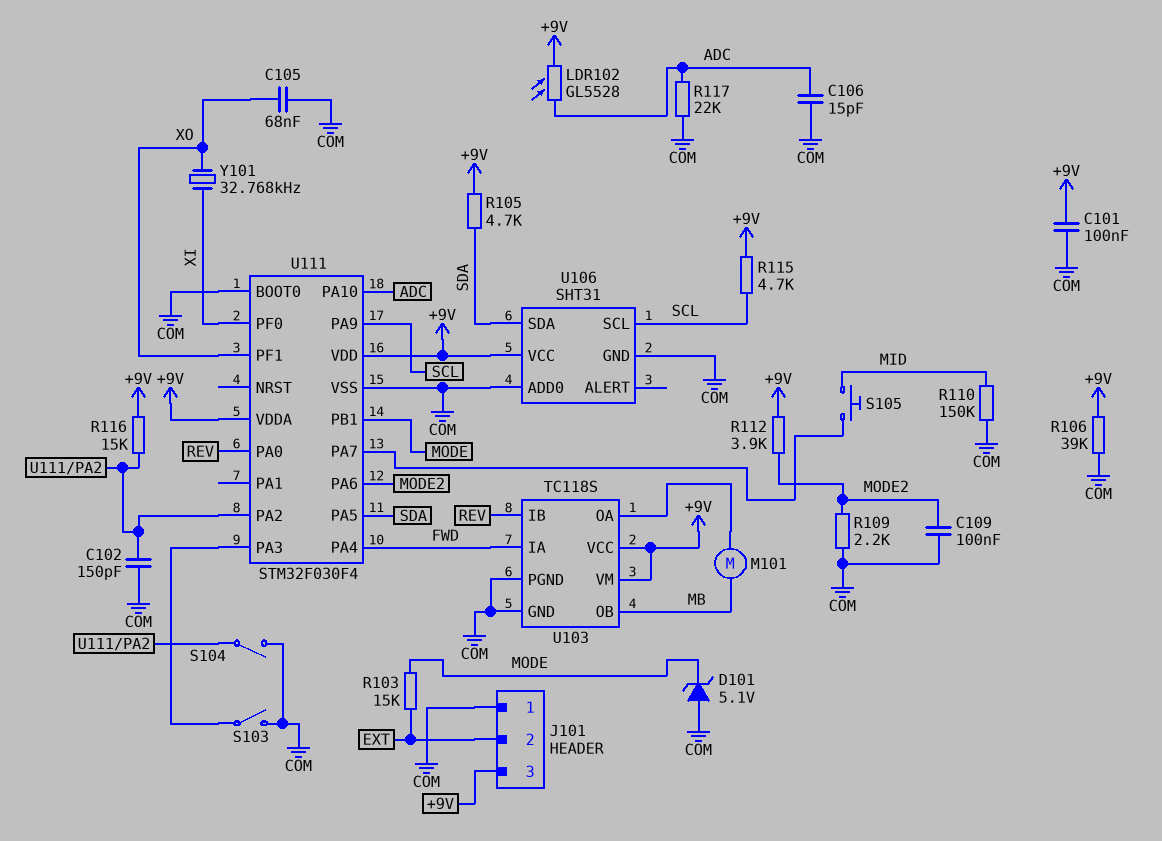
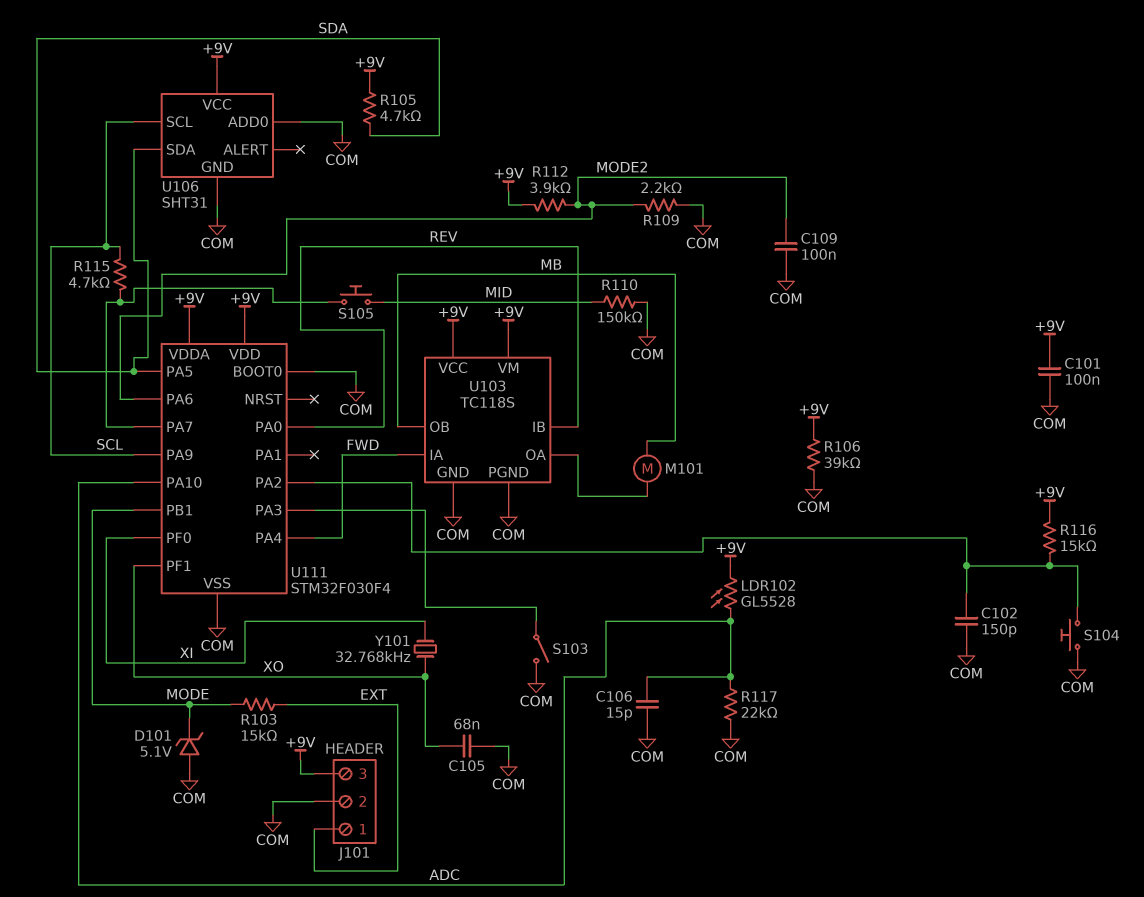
J101 pin 1: COM -> EXT
J101 pin 2: EXT -> COM
R115: 4.7k (+9V, SCL) -> 4.7k (SCL, U111/PA7)
S104: switch (COM, U111/PA2) -> button (COM, U111/PA2)

